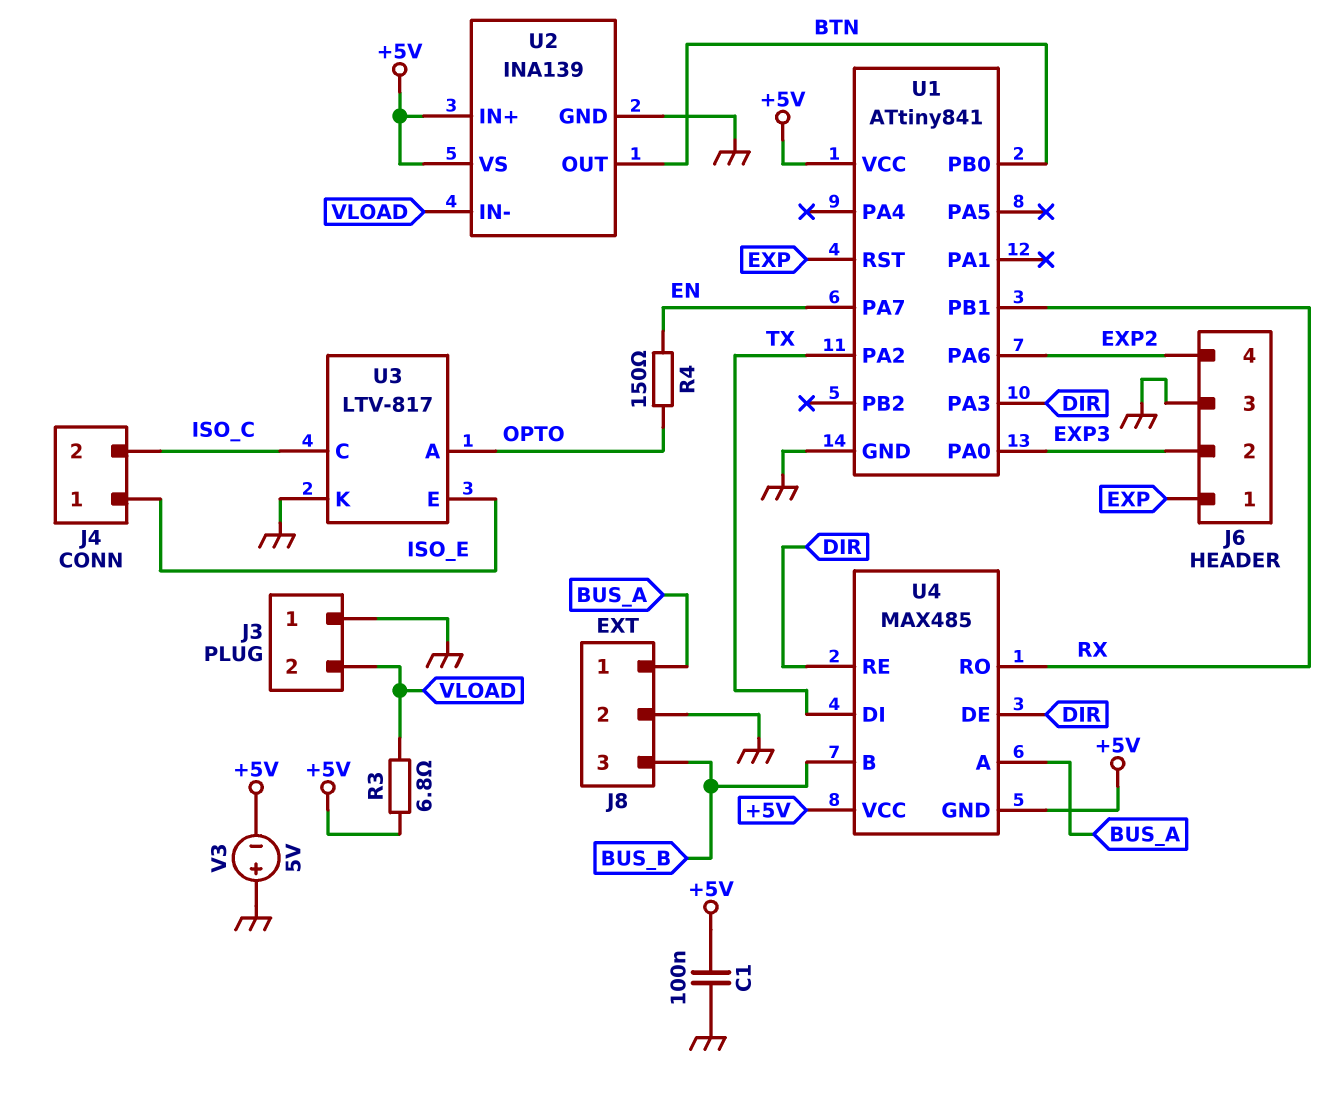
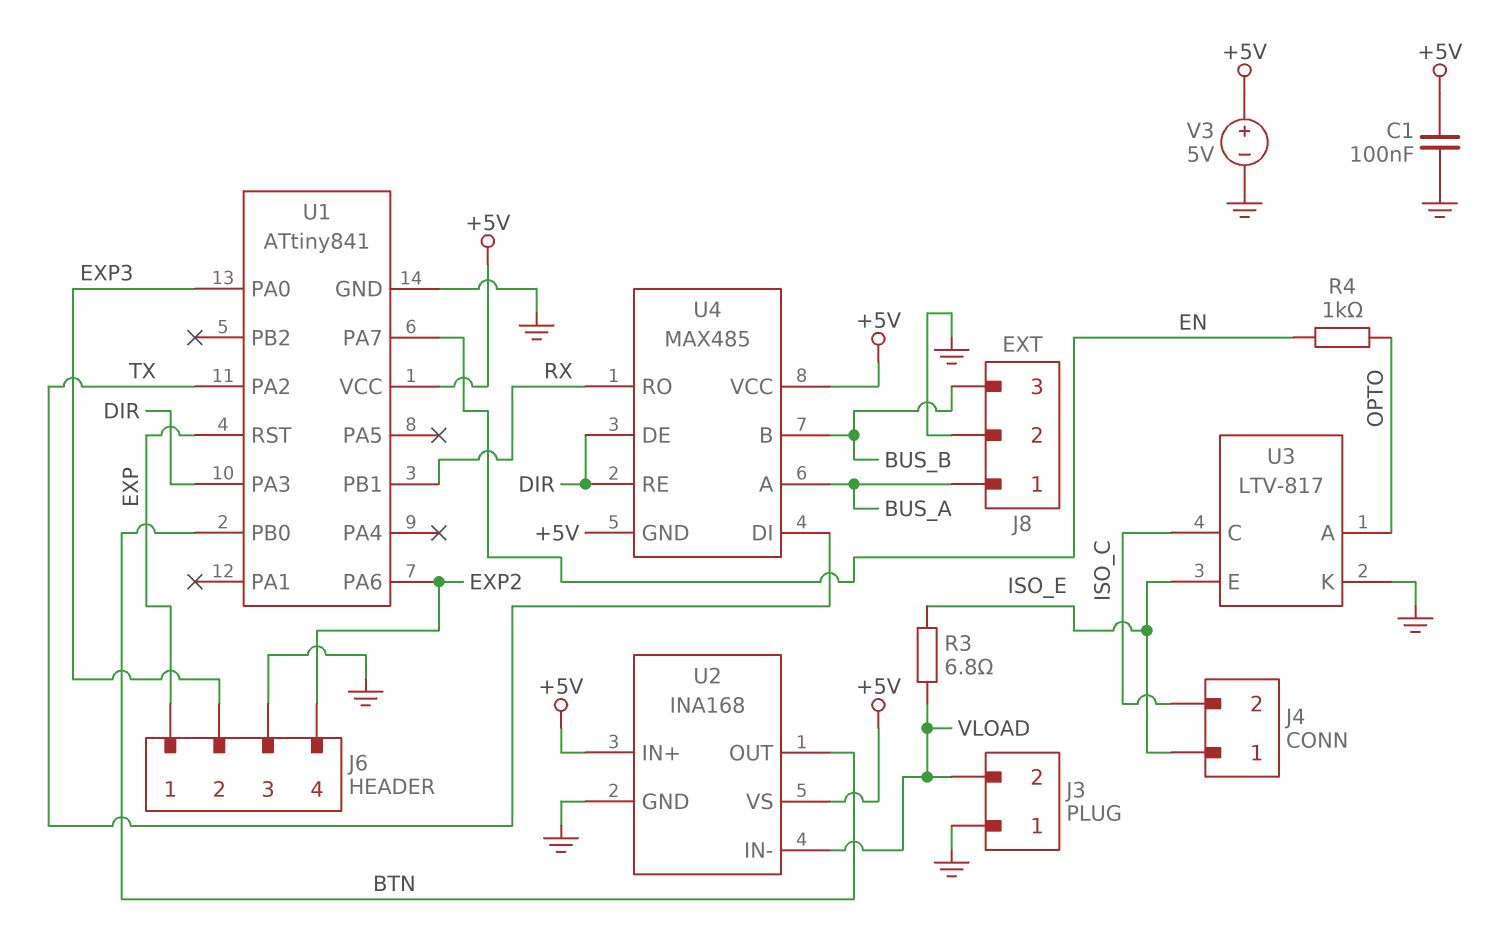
R3: 6.8 (+5V, VLOAD) -> 6.8 (ISO_E, VLOAD)
R4: 150 (EN, OPTO) -> 1k (EN, OPTO)
U2: INA139 -> INA168
V3: 5V (plus GND, minus +5V) -> 5V (plus +5V, minus GND)

